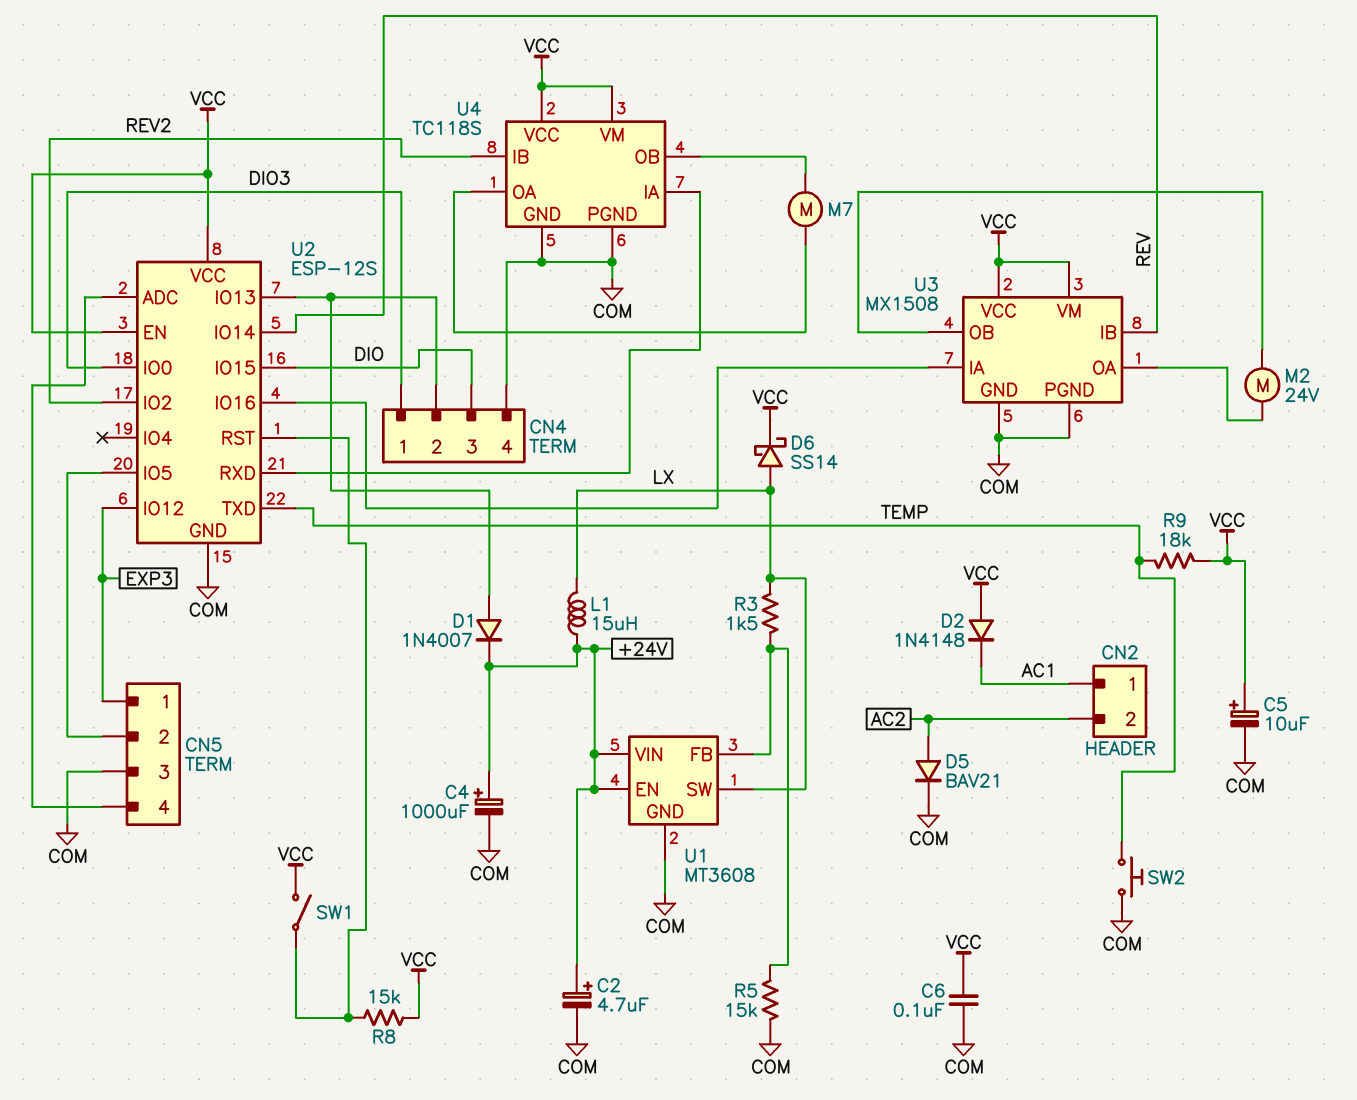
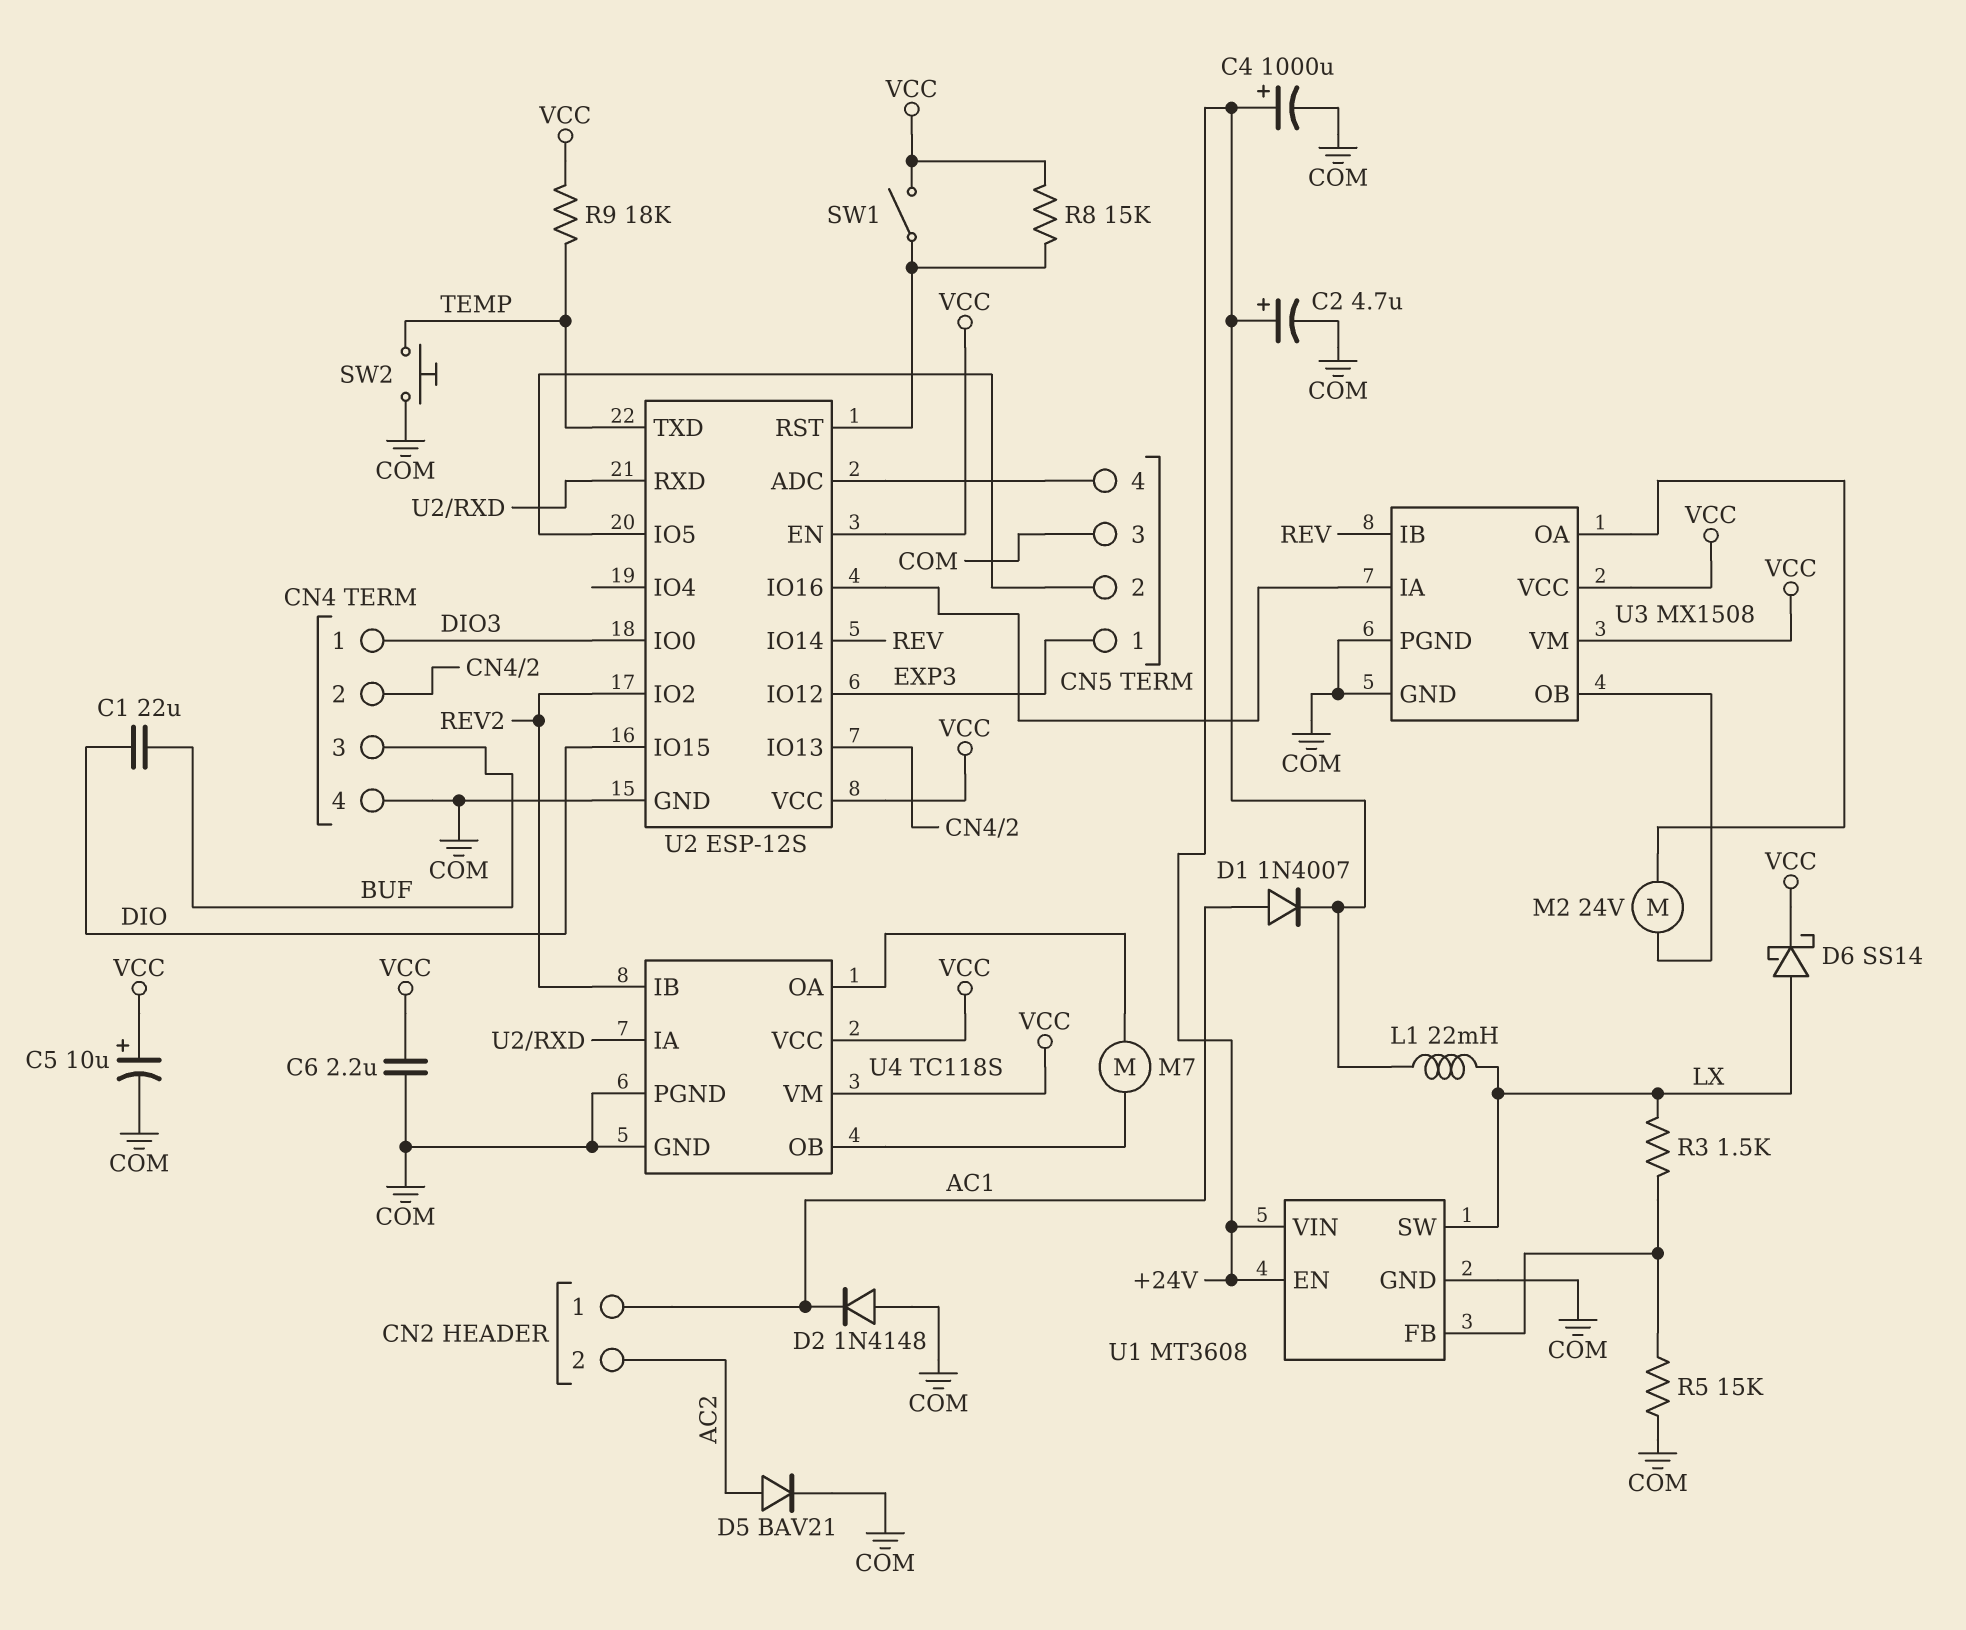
C1: none -> 22uF (BUF, DIO)
C6: 100nF (COM, VCC) -> 2.2uF (COM, VCC)
CN4 pin 3: DIO -> BUF
D1: diode 1N4007 (A CN4/2, K +24V) -> diode 1N4007 (A AC1, K +24V)
D2: diode 1N4148 (A VCC, K AC1) -> diode 1N4148 (A COM, K AC1)
L1: 15uH (+24V, LX) -> 22mH (+24V, LX)

